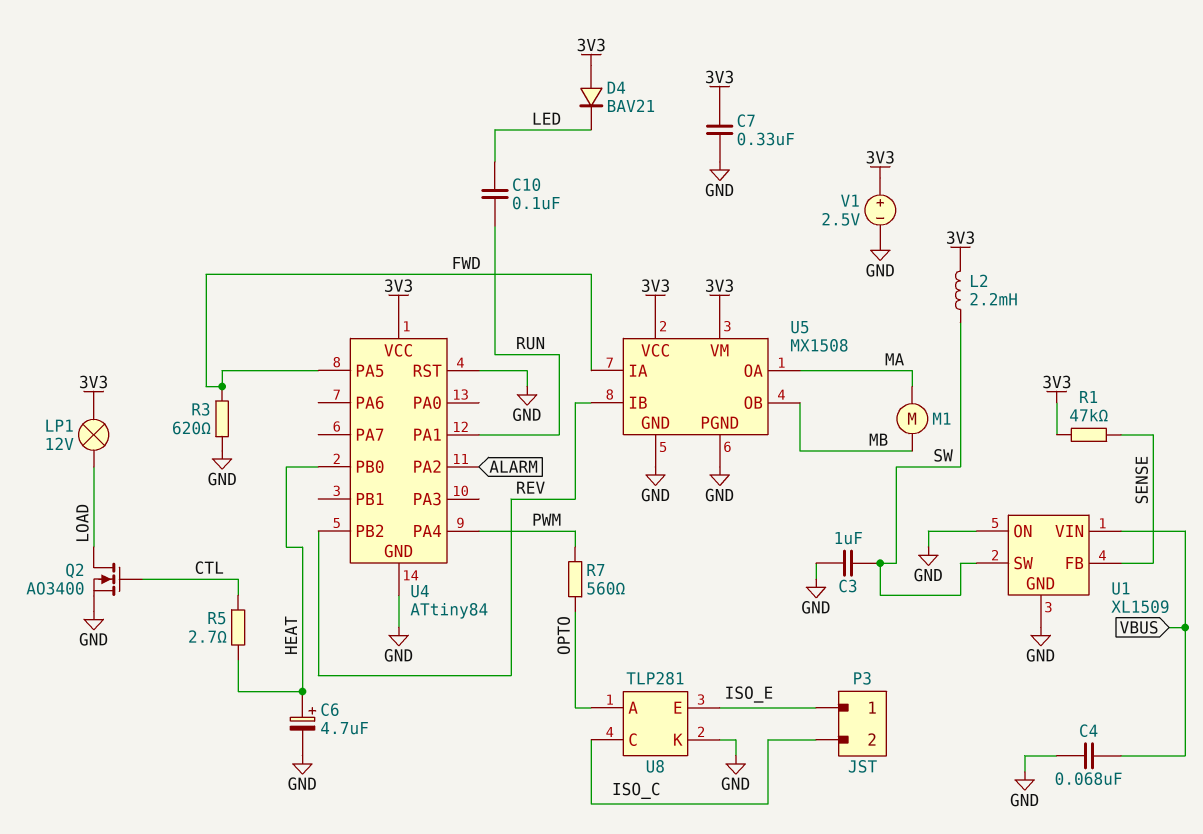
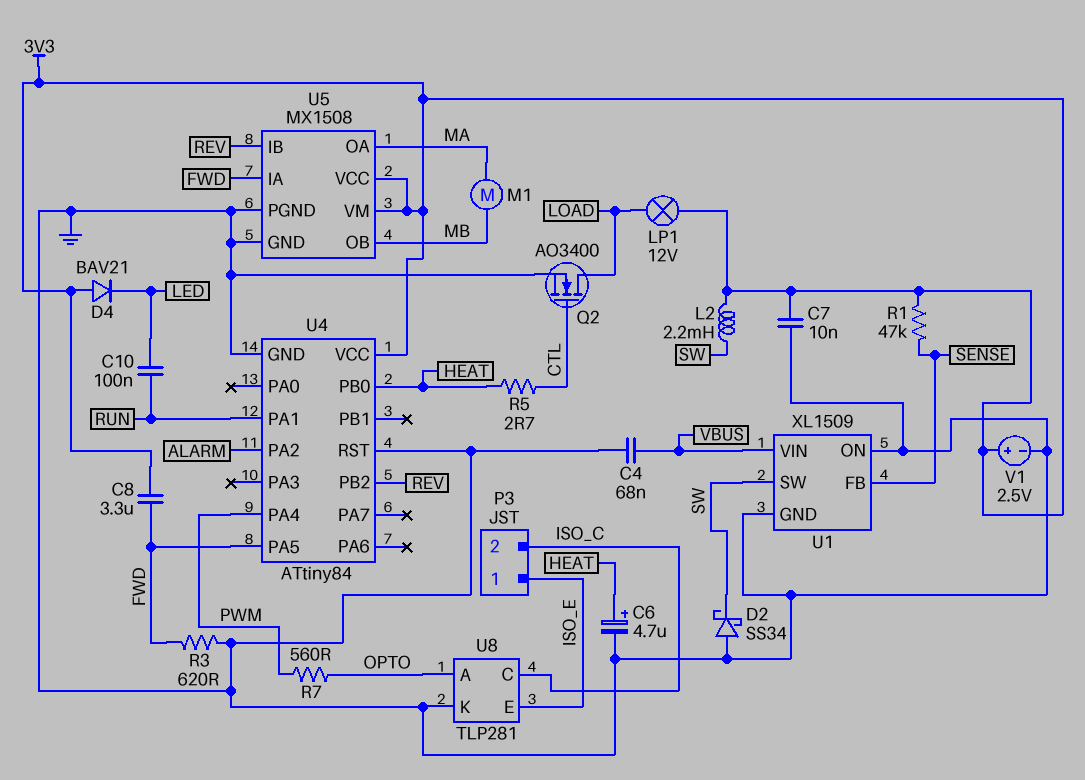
C3: 1uF (GND, SW) -> none
C7: 330nF (3V3, GND) -> 10nF (3V3, GND)
C8: none -> 3.3uF (3V3, FWD)
D2: none -> schottky SS34 (A GND, K SW)

